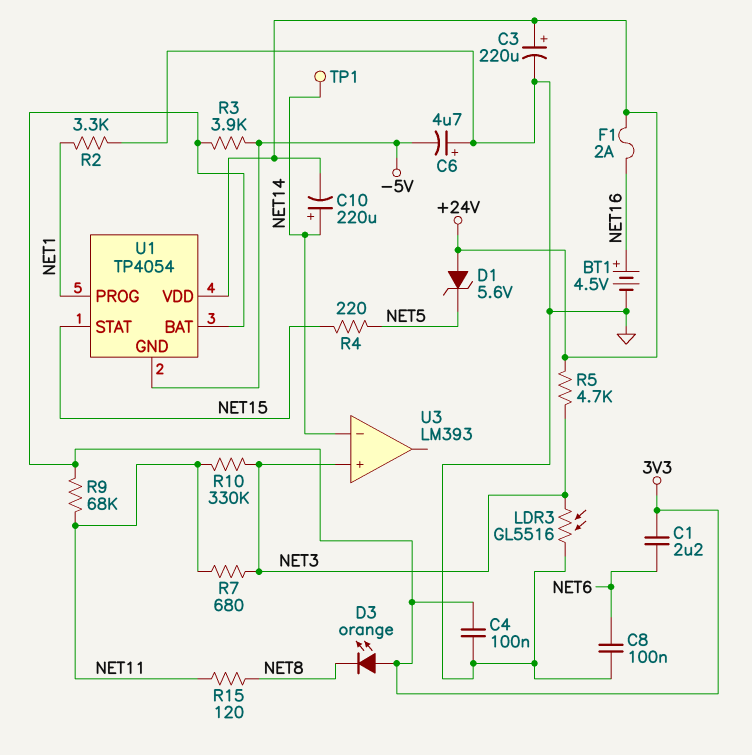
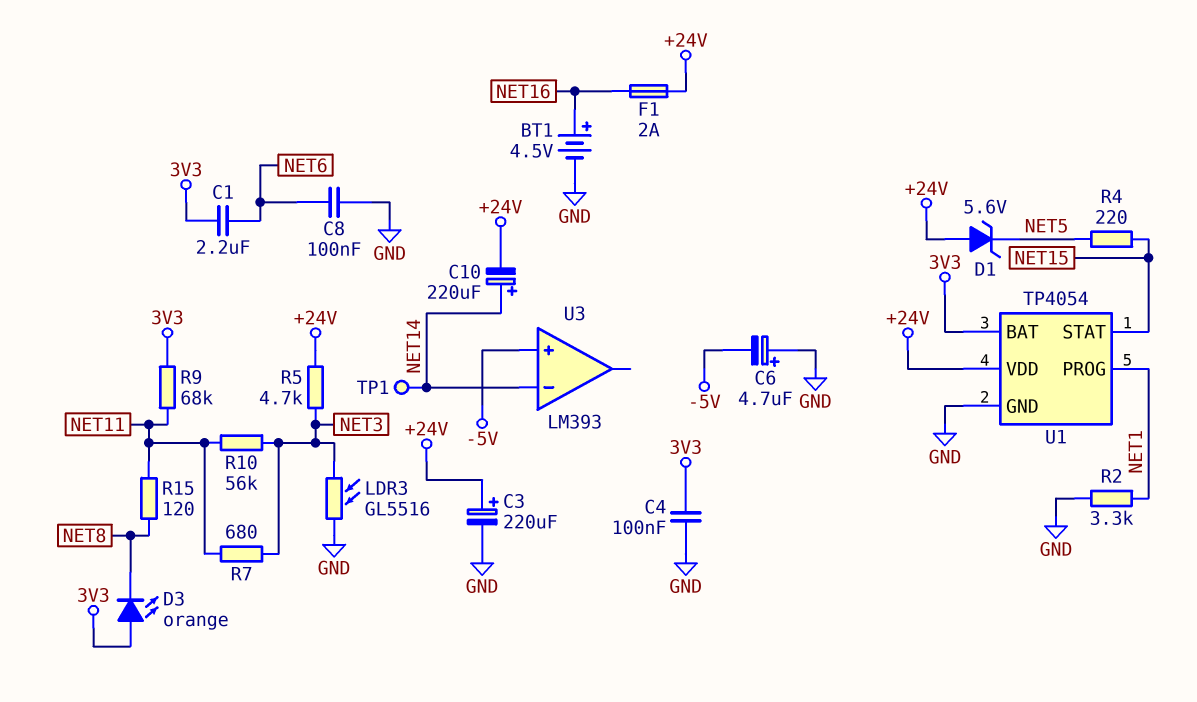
R3: 3.9k (-5V, 3V3) -> none
R10: 330k (NET3, NET11) -> 56k (NET3, NET11)
U1 pin GND: -5V -> GND
U3 pin in+: NET3 -> -5V

